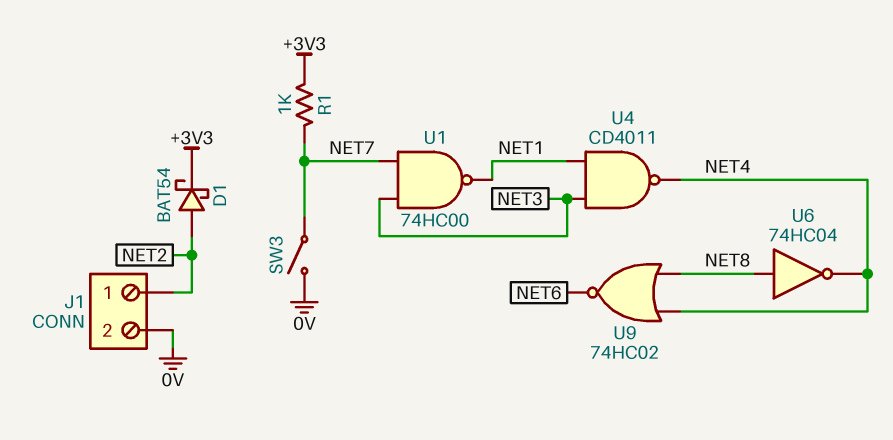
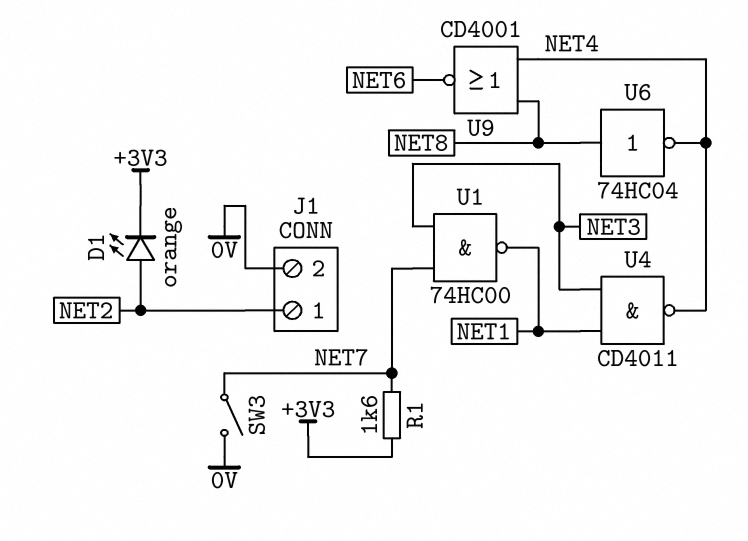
D1: schottky BAT54 (A NET2, K +3V3) -> LED orange (A NET2, K +3V3)
R1: 1k (+3V3, NET7) -> 1.6k (+3V3, NET7)
U9: NOR 74HC02 (in NET4, in NET8, out NET6) -> NOR CD4001 (in NET4, in NET8, out NET6)

